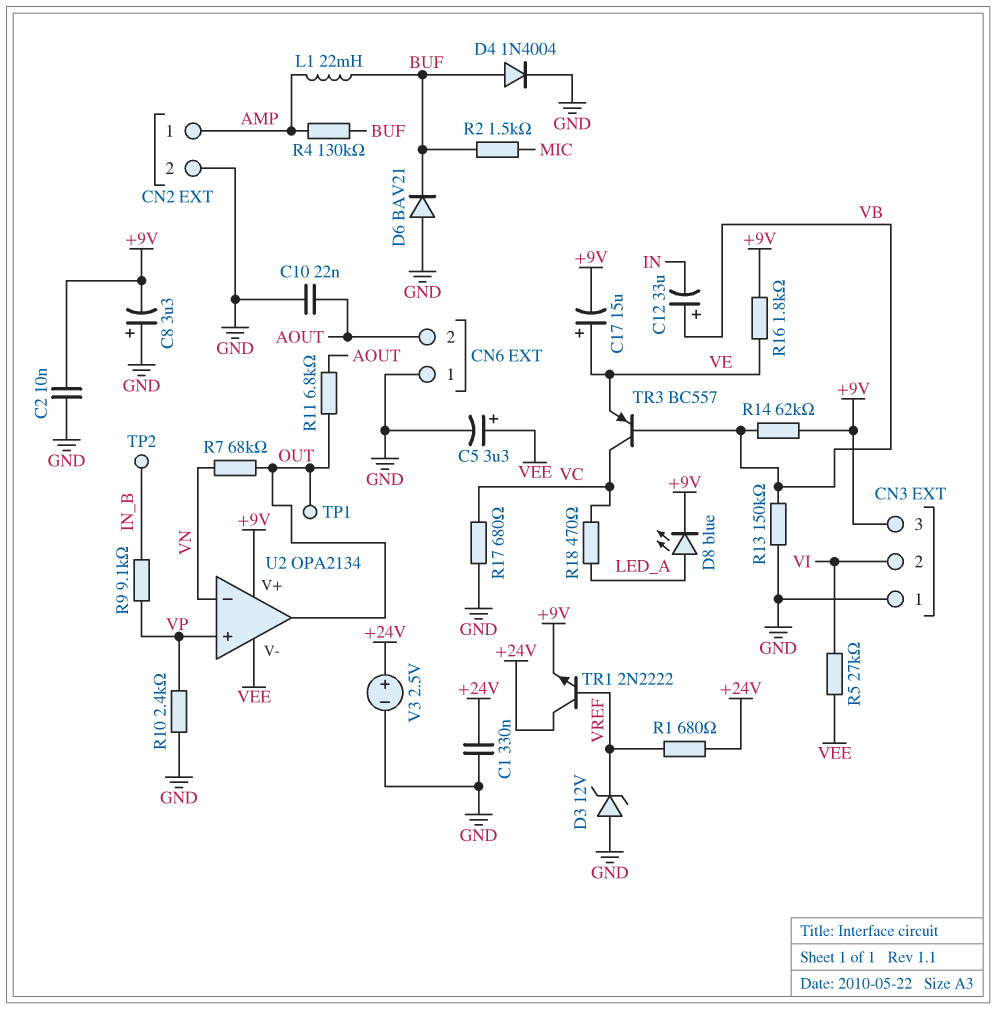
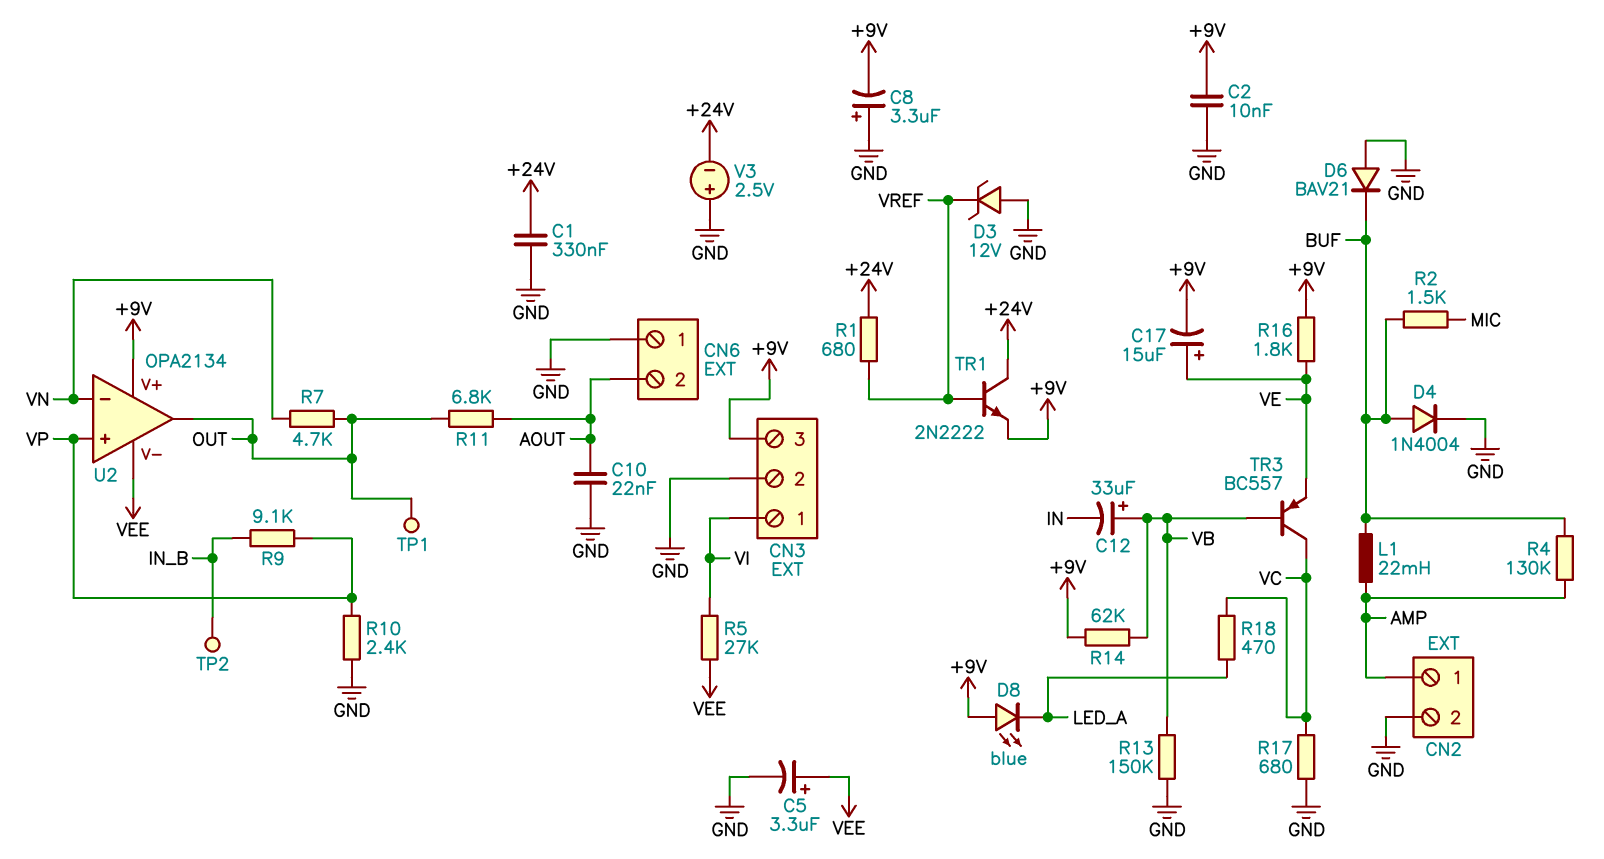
CN3 pin 1: GND -> VI
CN3 pin 2: VI -> GND
D8: LED blue (A LED_A, K +9V) -> LED blue (A +9V, K LED_A)
R7: 68k (OUT, VN) -> 4.7k (OUT, VN)
V3: 2.5V (plus +24V, minus GND) -> 2.5V (plus GND, minus +24V)

